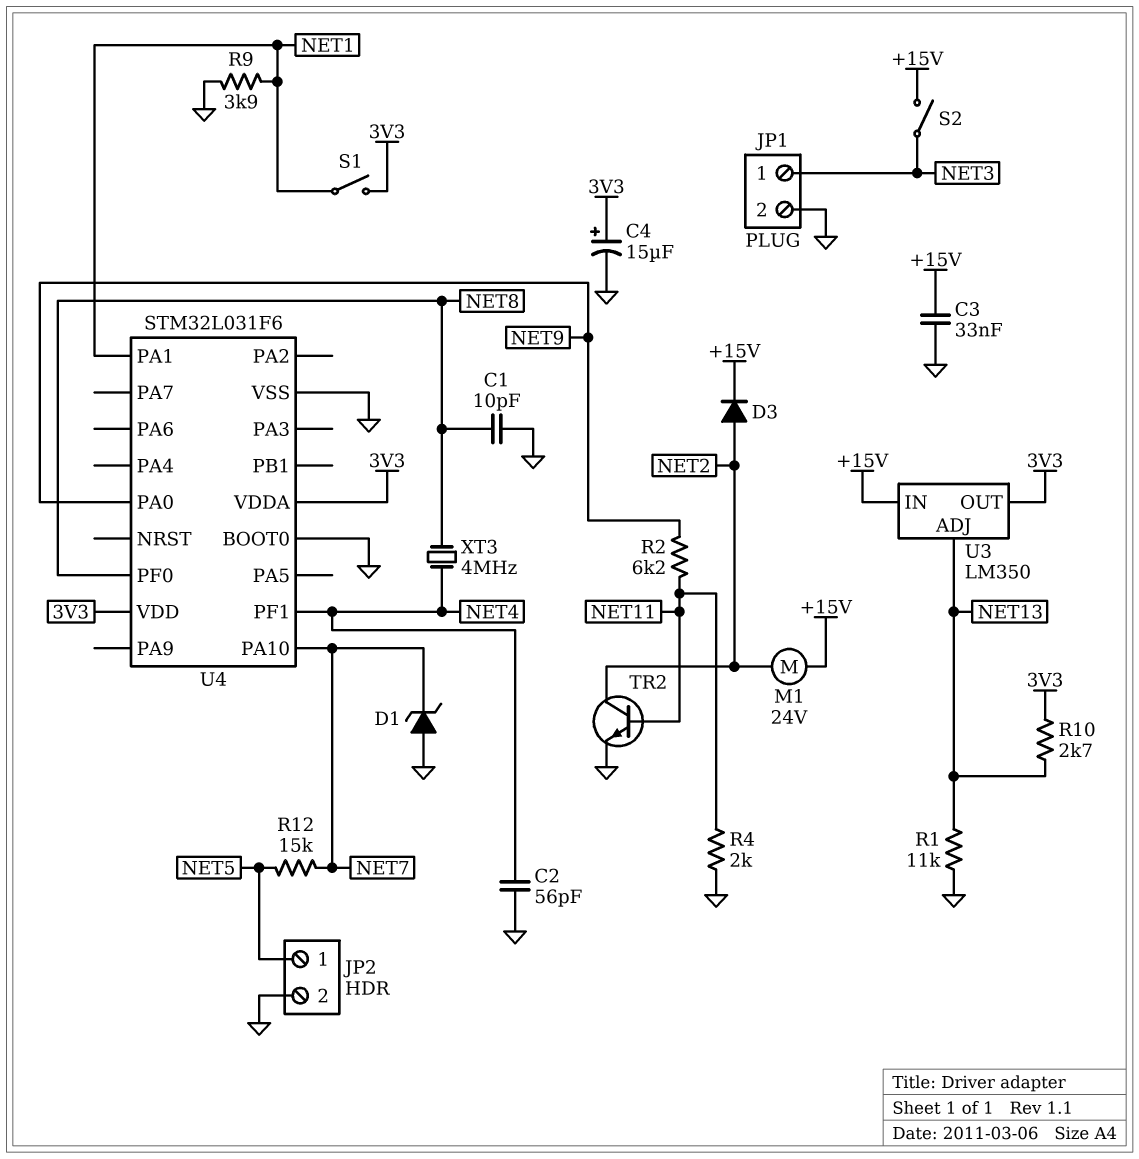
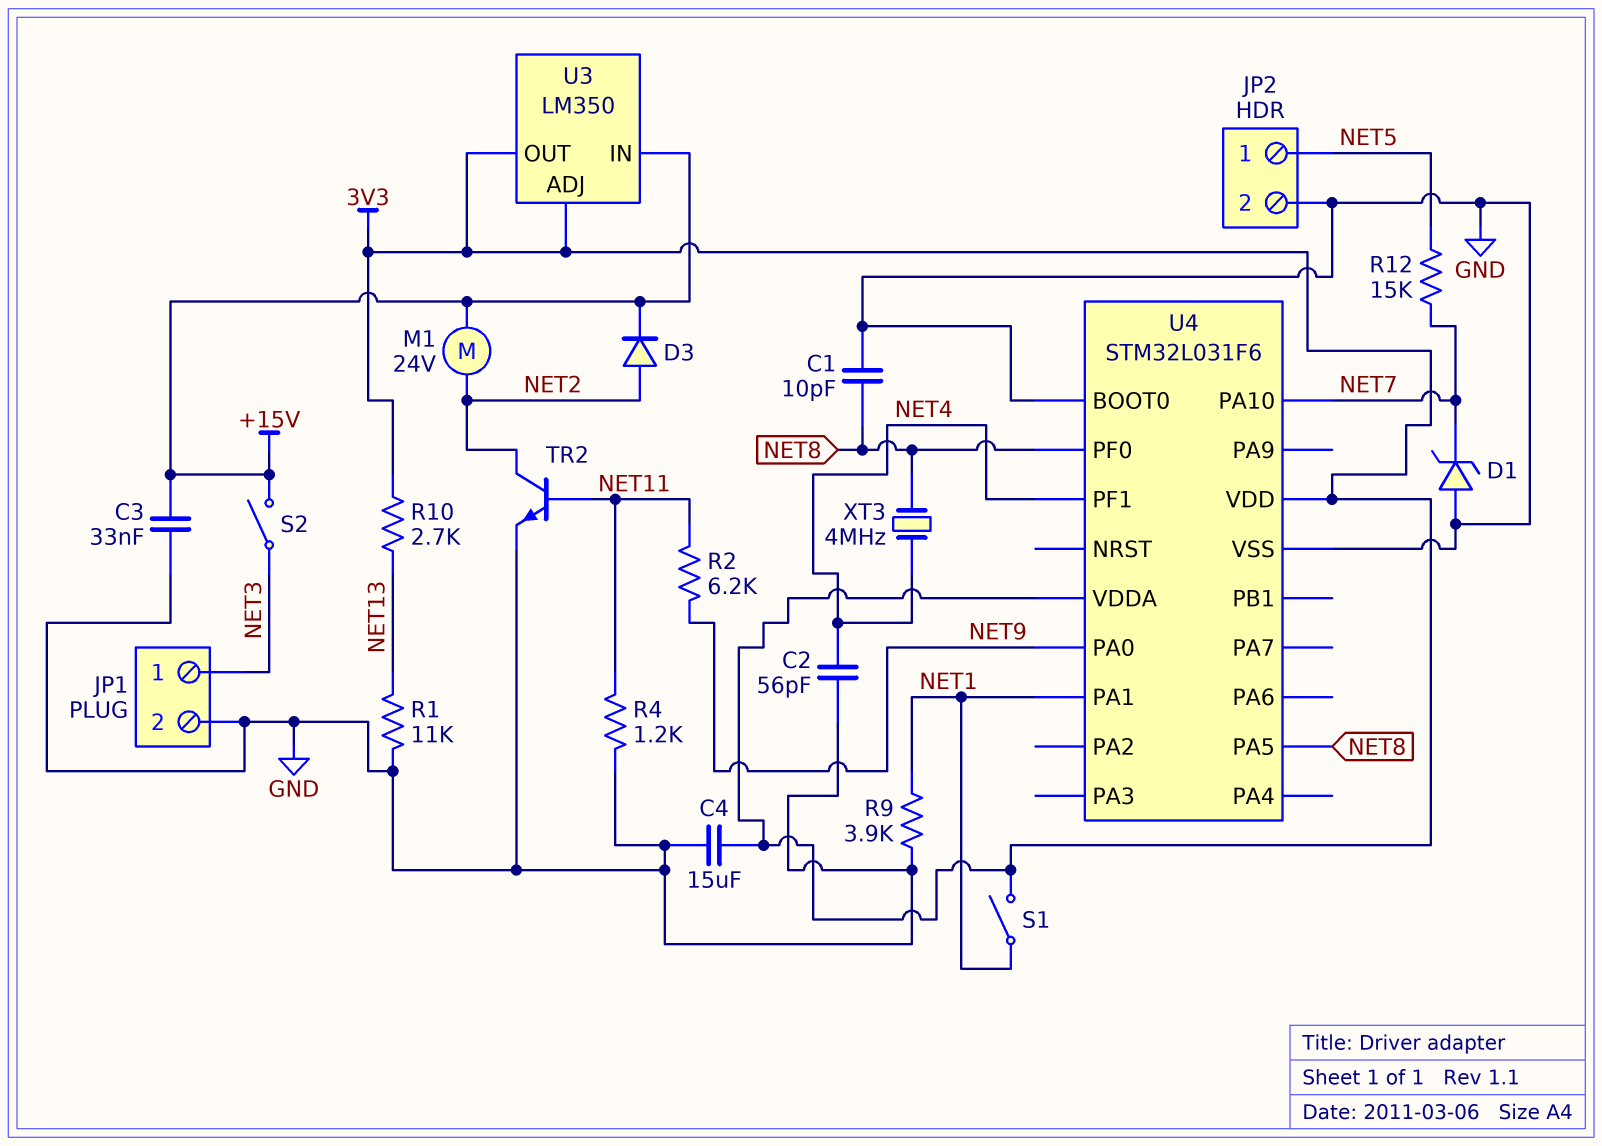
C4: 15uF (plus 3V3, minus GND) -> 15uF (3V3, GND)
R4: 2k (GND, NET11) -> 1.2k (GND, NET11)
U3 pin ADJ: NET13 -> 3V3
U4 pin PA5: none -> NET8

